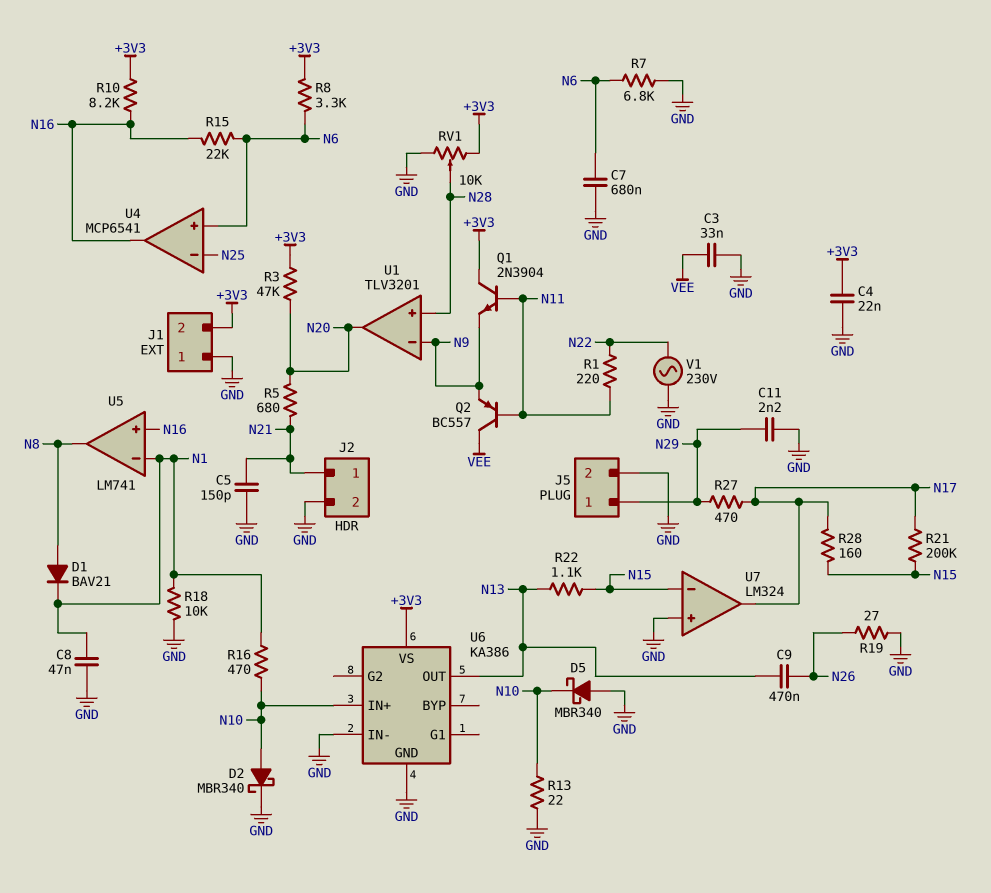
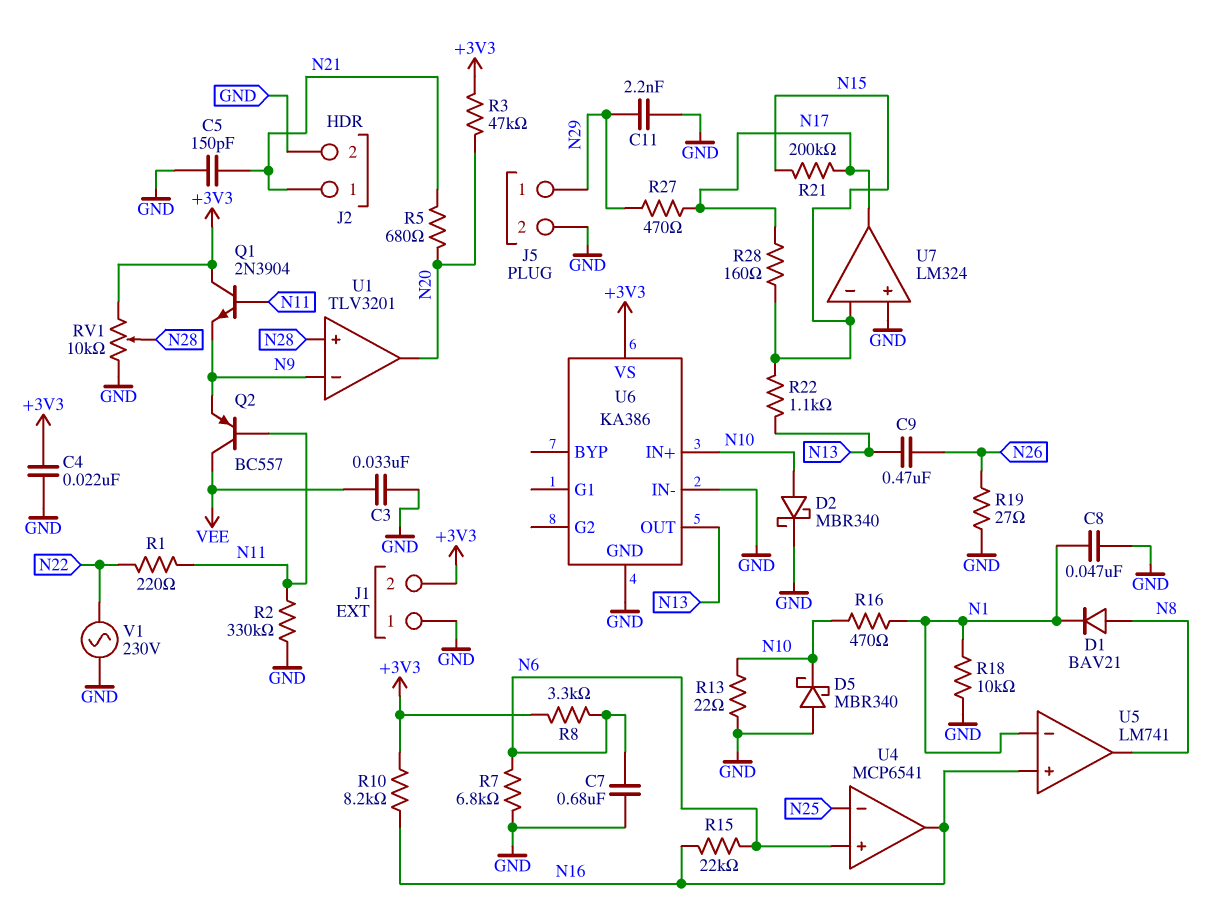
R2: none -> 330k (GND, N11)

